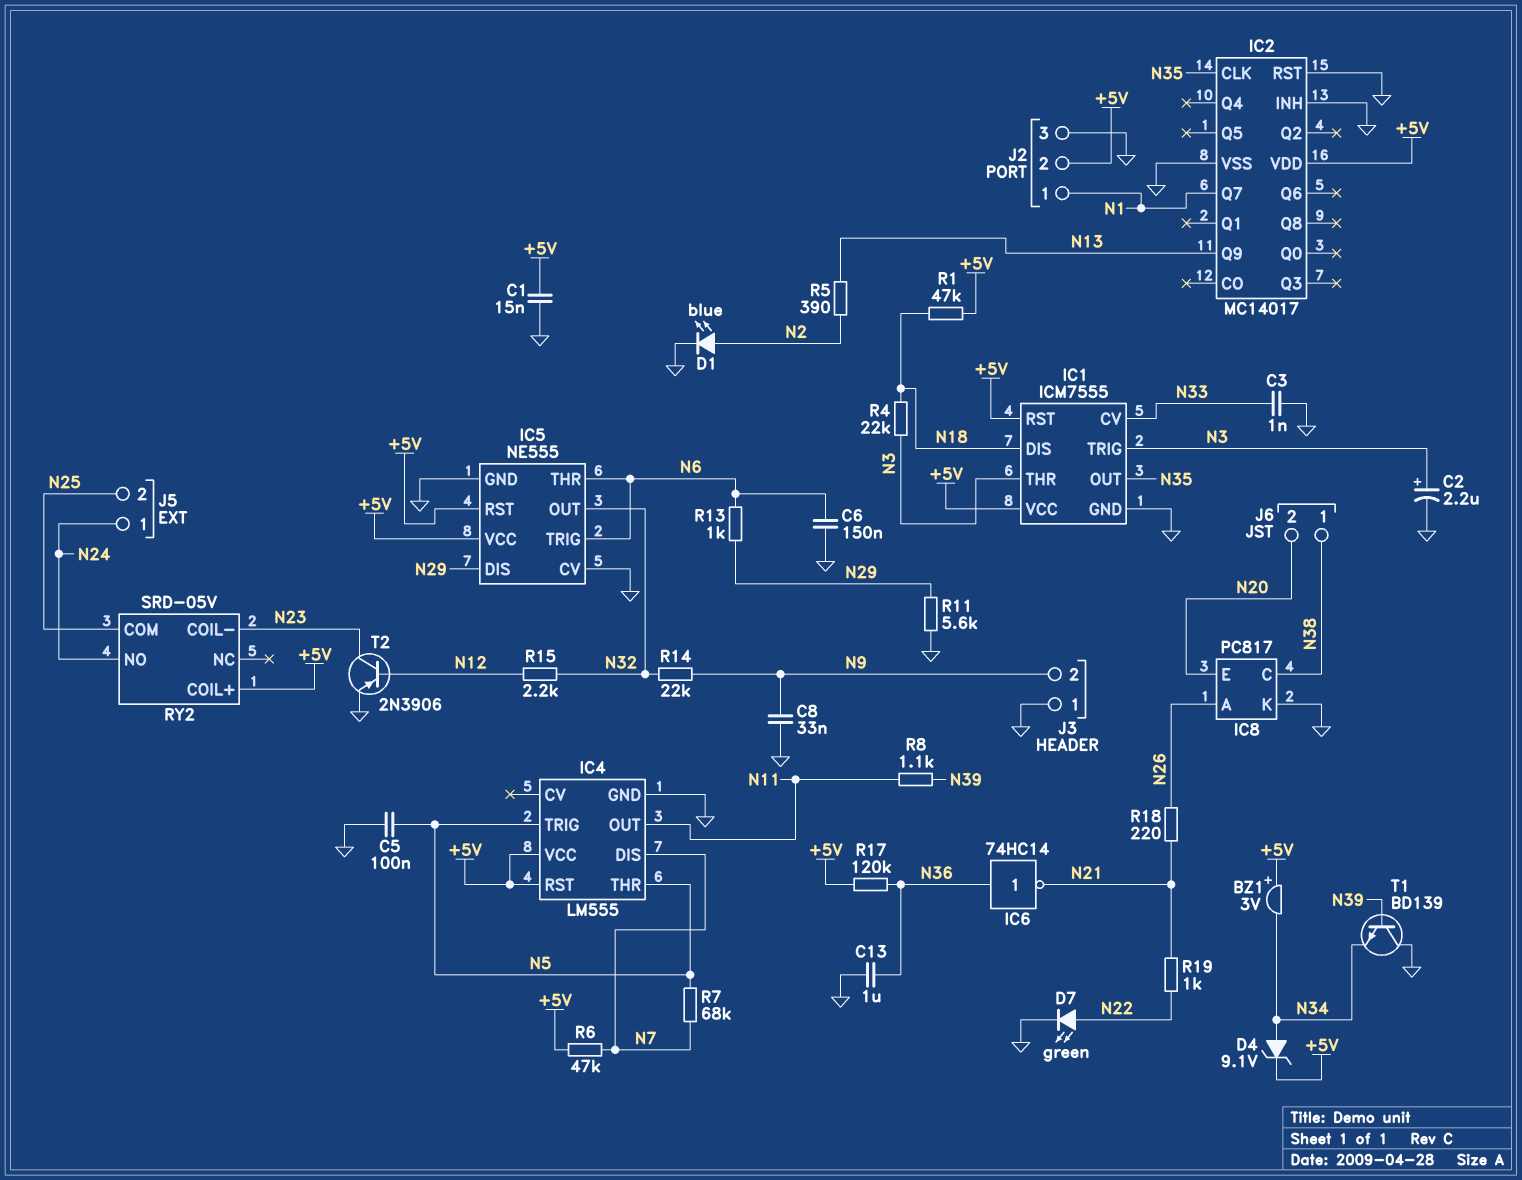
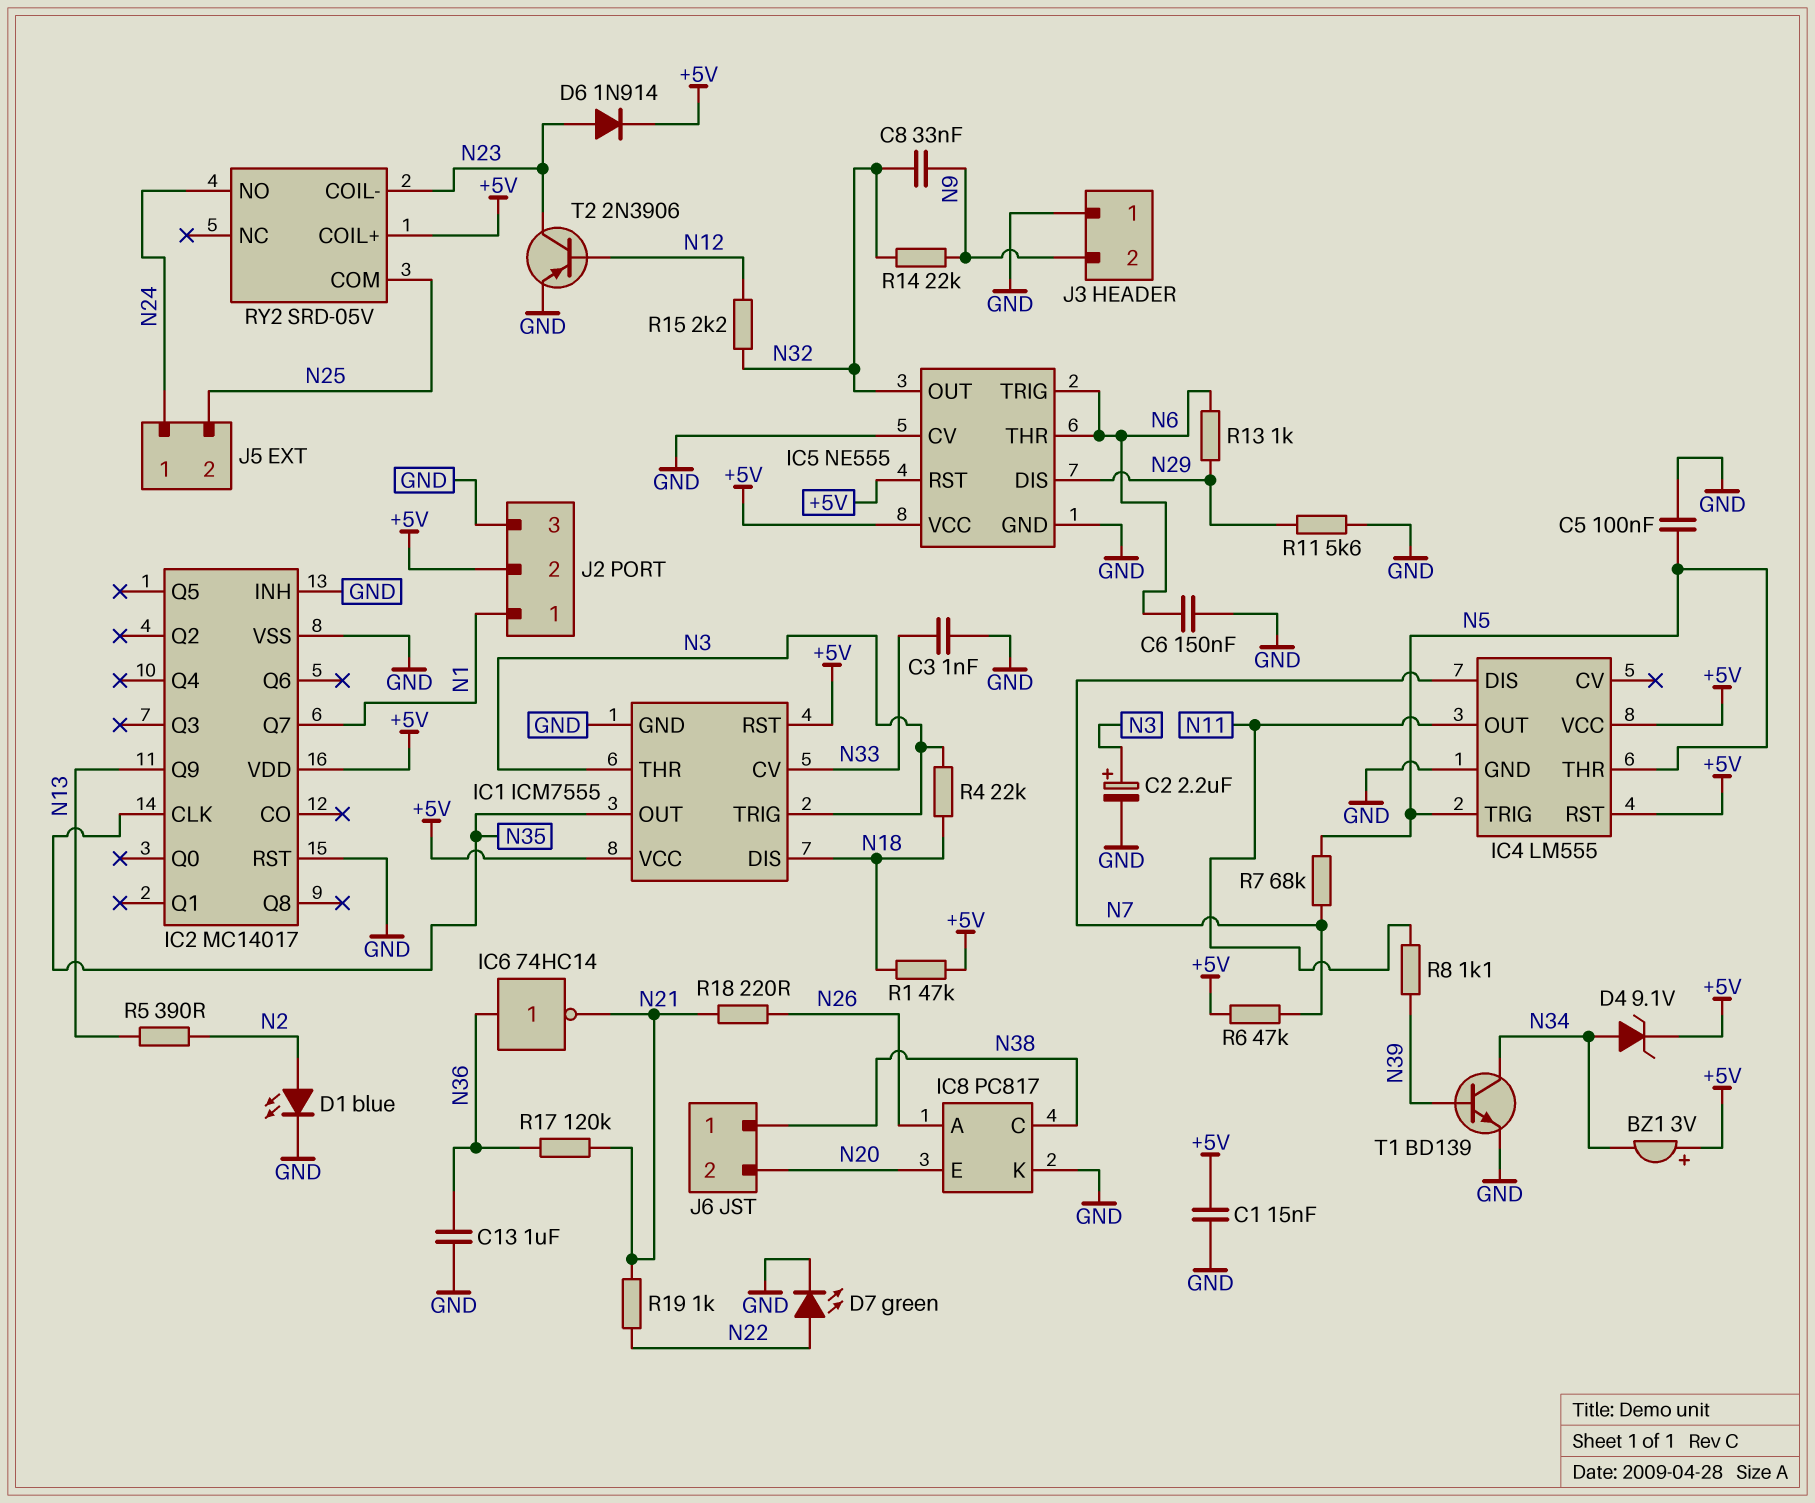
C8: 33nF (GND, N9) -> 33nF (N9, N32)
D6: none -> diode 1N914 (A N23, K +5V)
R17: 120k (+5V, N36) -> 120k (N21, N36)
T1: NPN BD139 (B N39, C GND, E N34) -> NPN BD139 (B N39, C N34, E GND)

